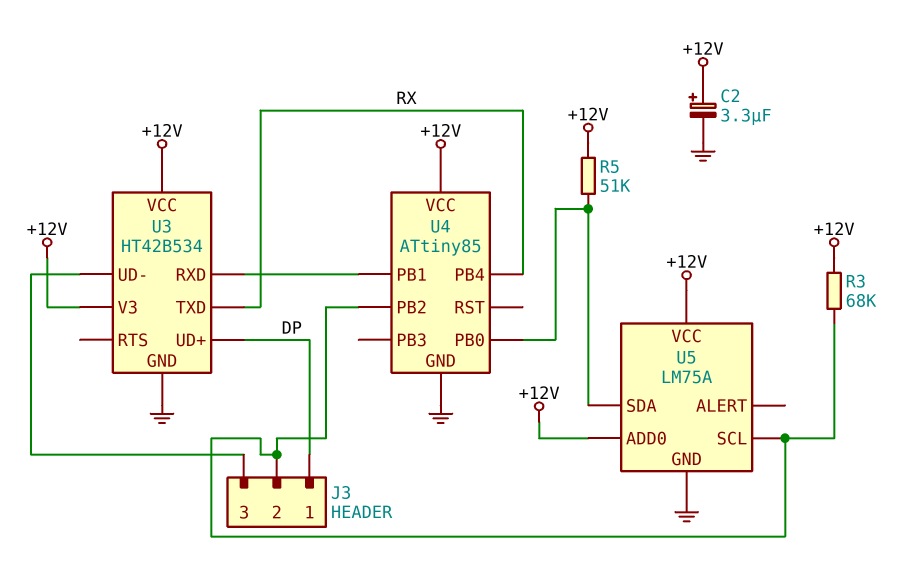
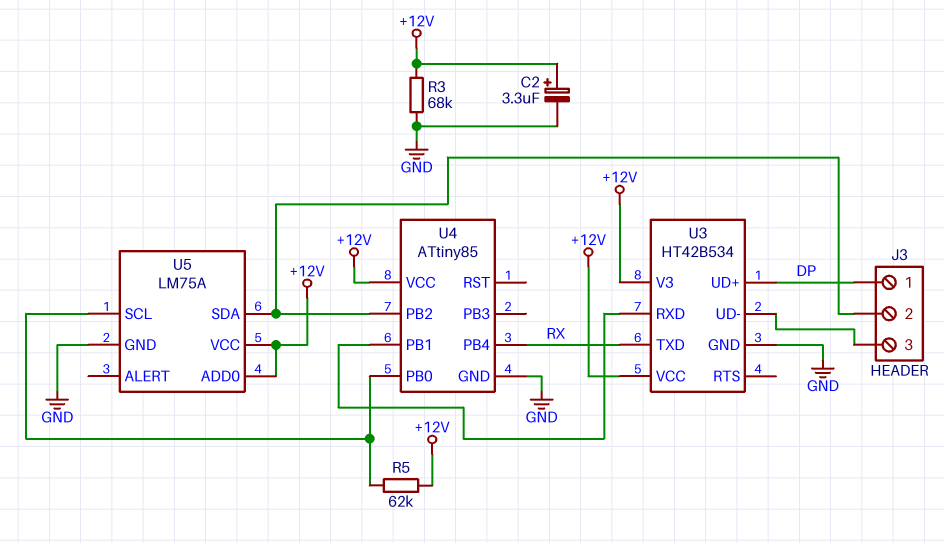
R3: 68k (+12V, J3/2) -> 68k (+12V, GND)
R5: 51k (+12V, U4/PB0) -> 62k (+12V, U4/PB0)
U5 pin SCL: J3/2 -> U4/PB0
U5 pin SDA: U4/PB0 -> J3/2

